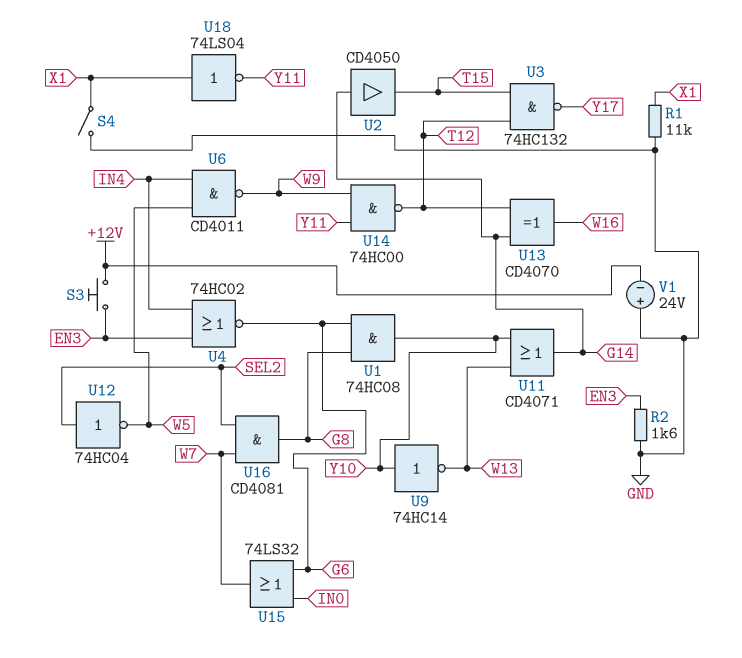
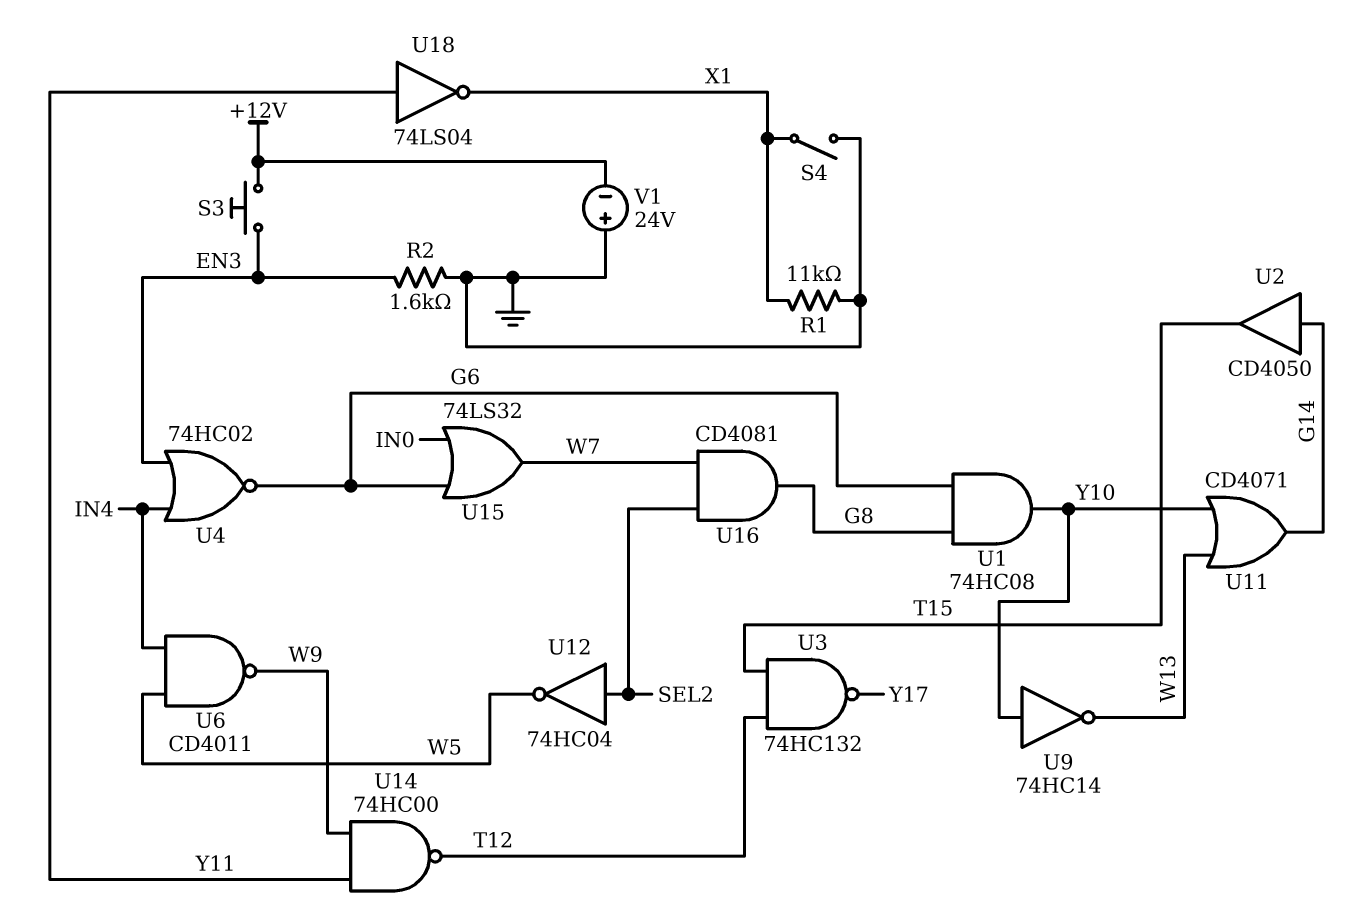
U13: XOR CD4070 (in G14, in T12, out W16) -> none
U18: NOT 74LS04 (in X1, out Y11) -> NOT 74LS04 (in Y11, out X1)

